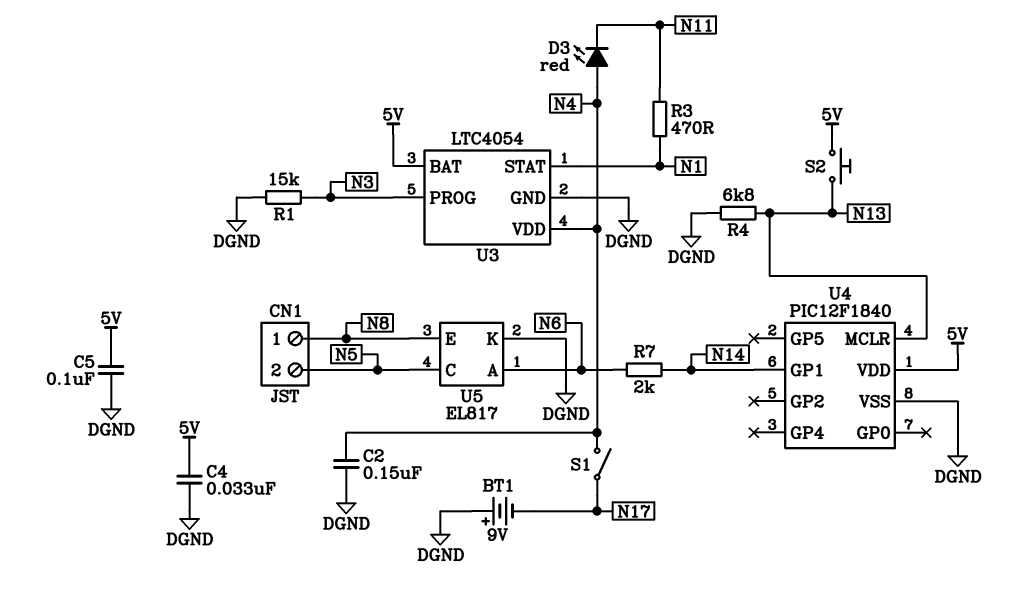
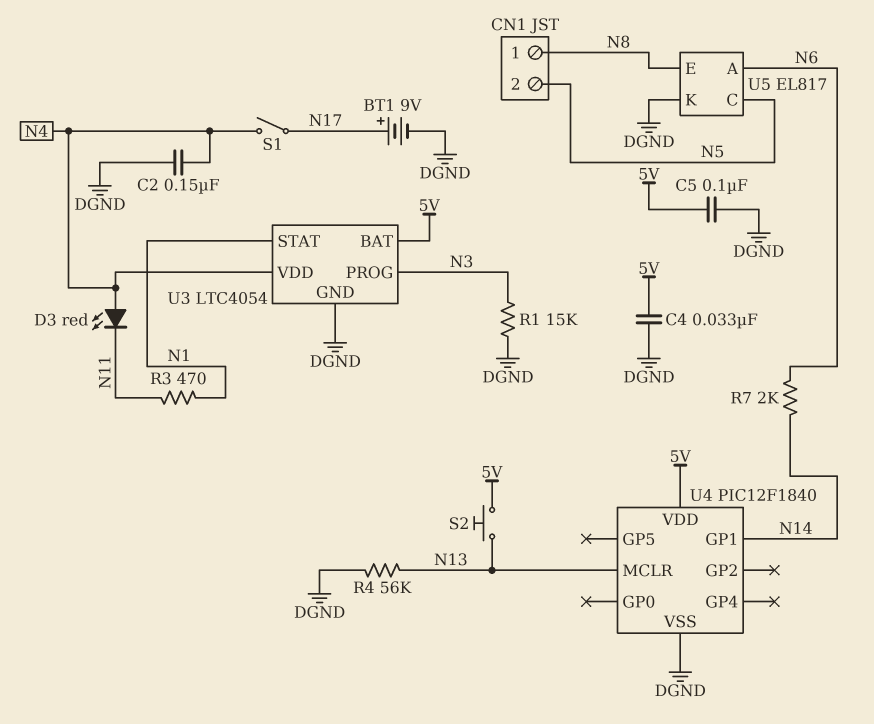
BT1: 9V (plus DGND, minus N17) -> 9V (plus N17, minus DGND)
R4: 6.8k (DGND, N13) -> 56k (DGND, N13)

